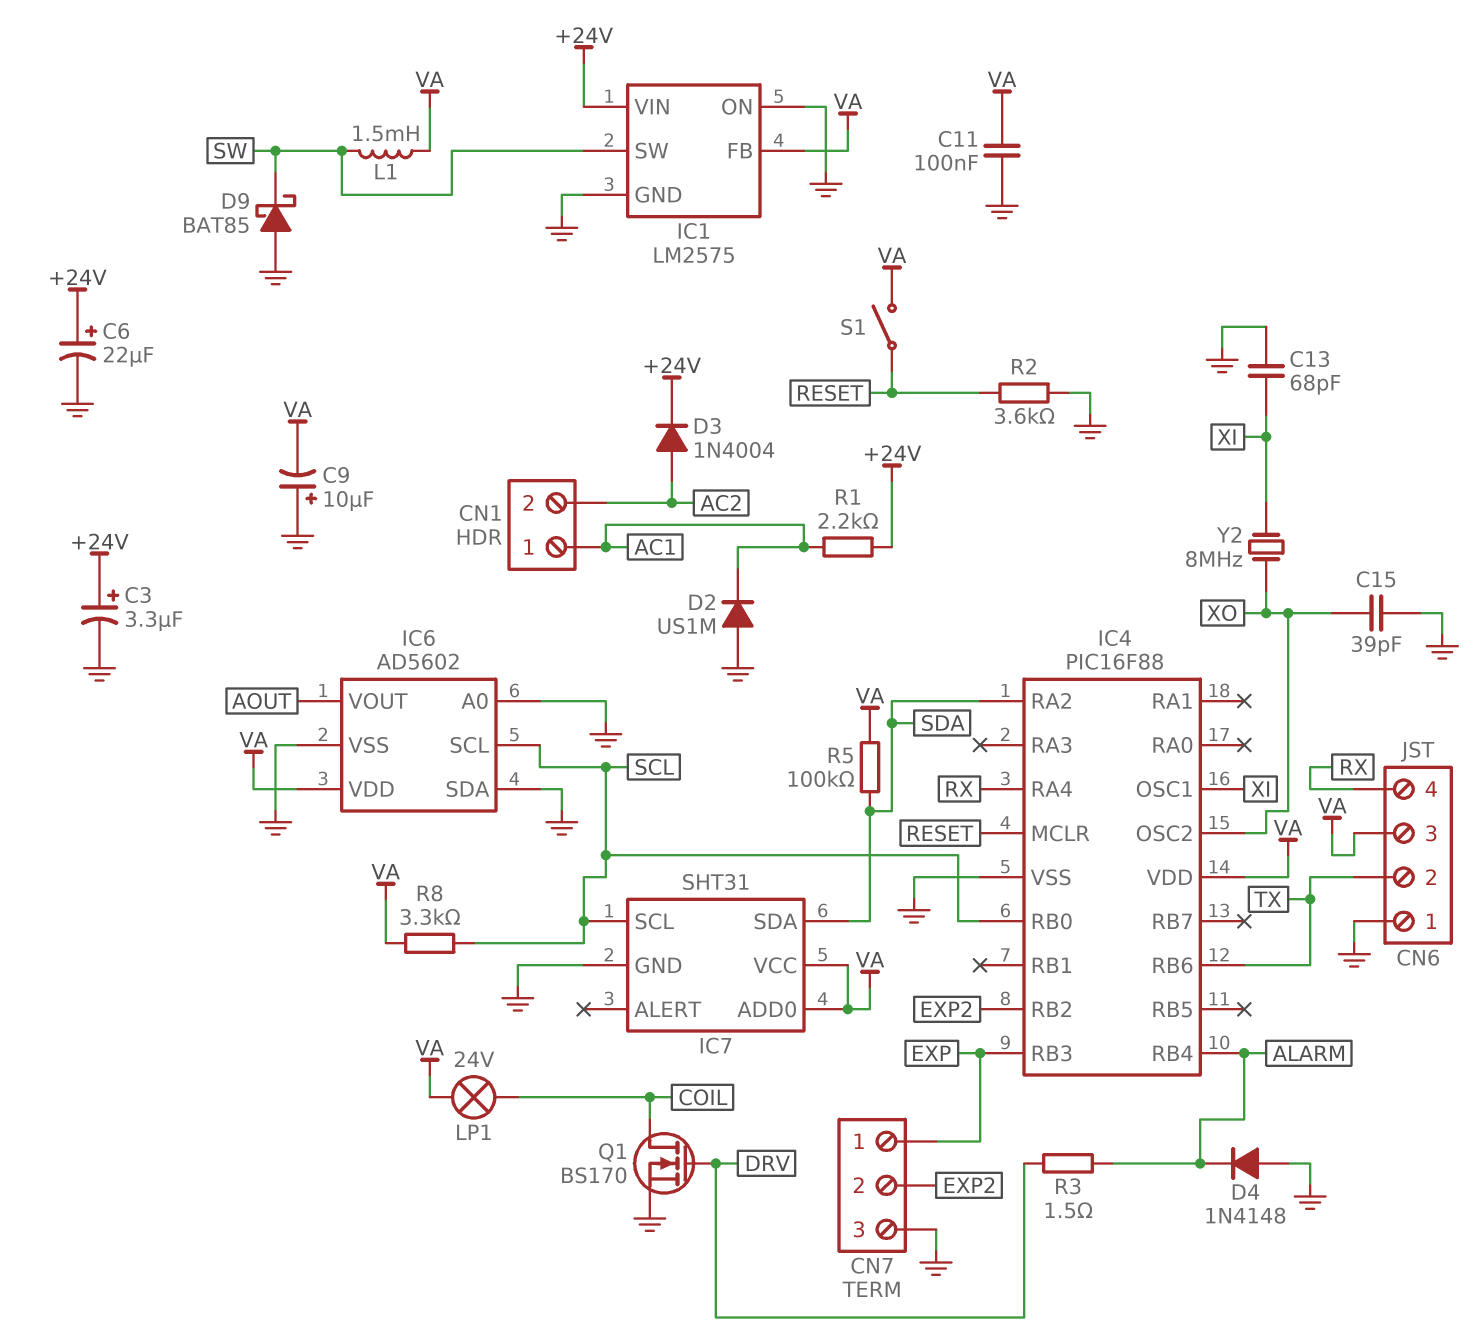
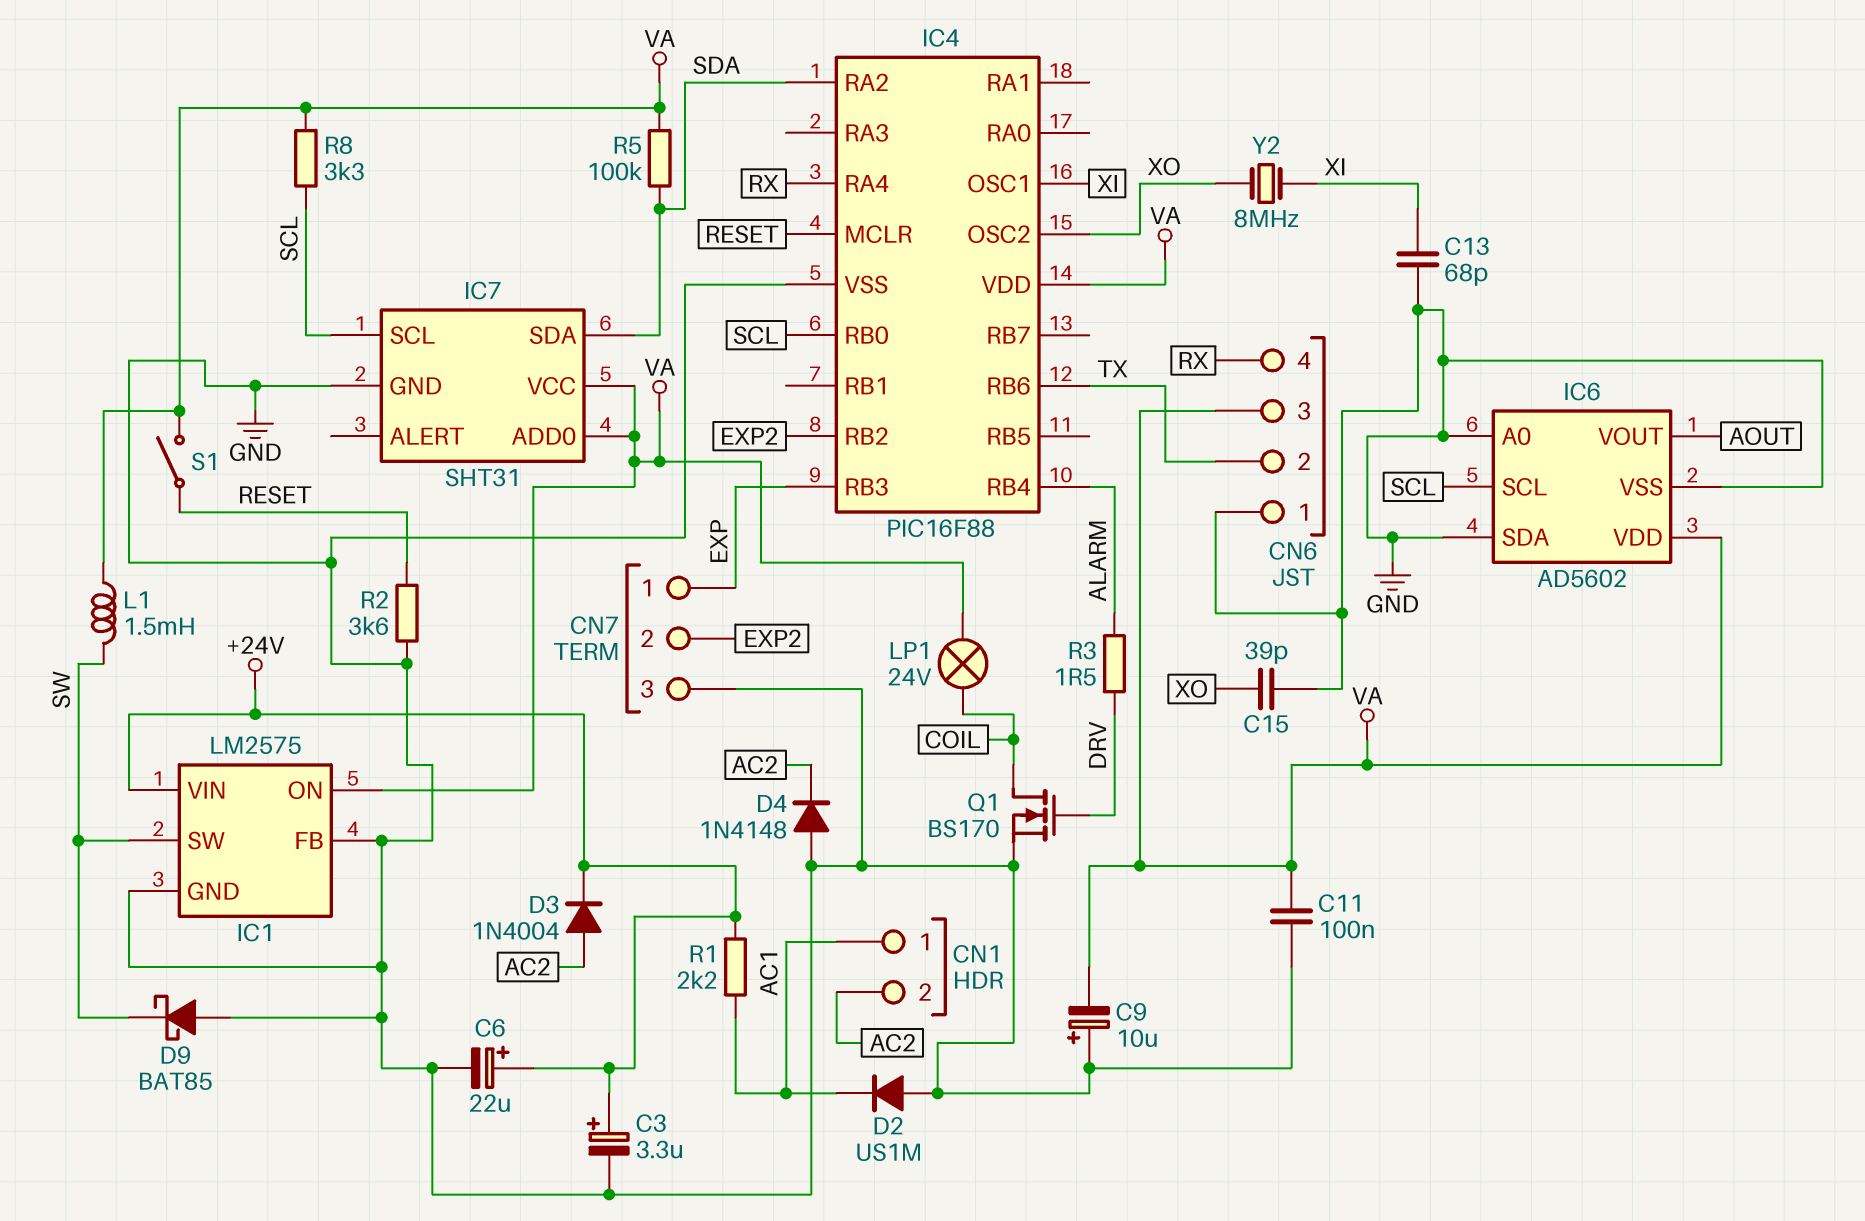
D4: diode 1N4148 (A GND, K ALARM) -> diode 1N4148 (A GND, K AC2)
IC1 pin FB: VA -> GND
IC1 pin ON: GND -> VA

